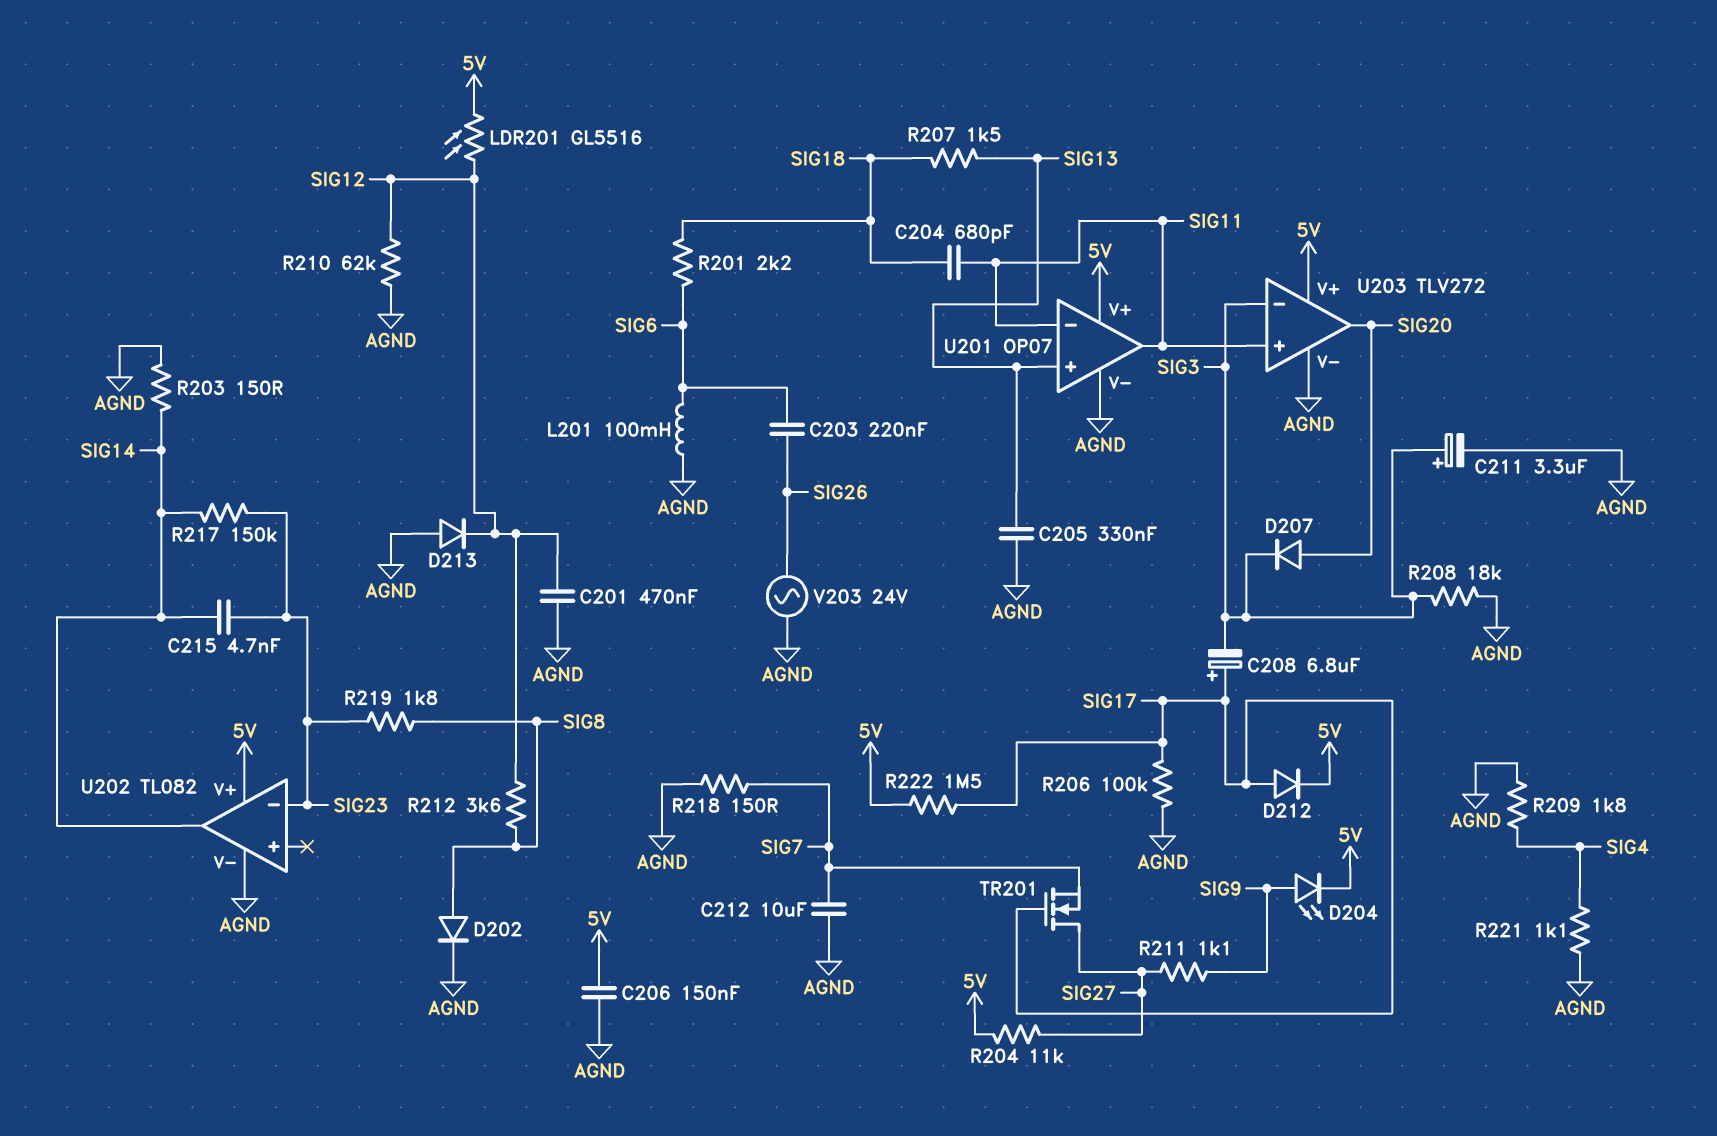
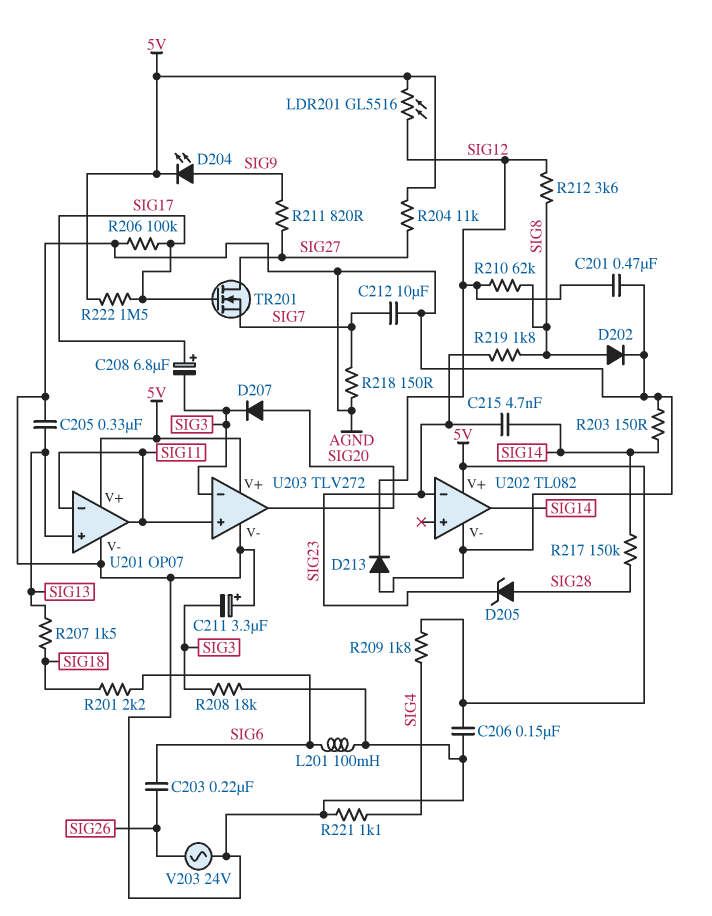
C204: 680pF (SIG11, SIG18) -> none
C211: 3.3uF (plus SIG3, minus AGND) -> 3.3uF (plus AGND, minus SIG3)
D205: none -> zener (A SIG28, K SIG23)
D212: diode (A SIG17, K 5V) -> none
R209: 1.8k (AGND, SIG4) -> 1.8k (5V, SIG4)
R210: 62k (AGND, SIG12) -> 62k (SIG8, SIG12)
R211: 1.1k (SIG9, SIG27) -> 820 (SIG9, SIG27)
R217: 150k (SIG14, SIG23) -> 150k (SIG14, SIG28)

